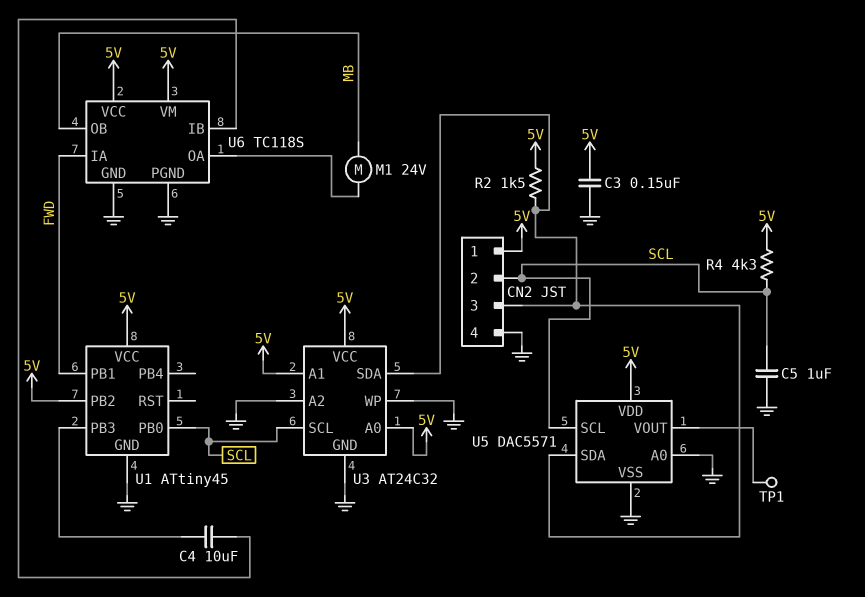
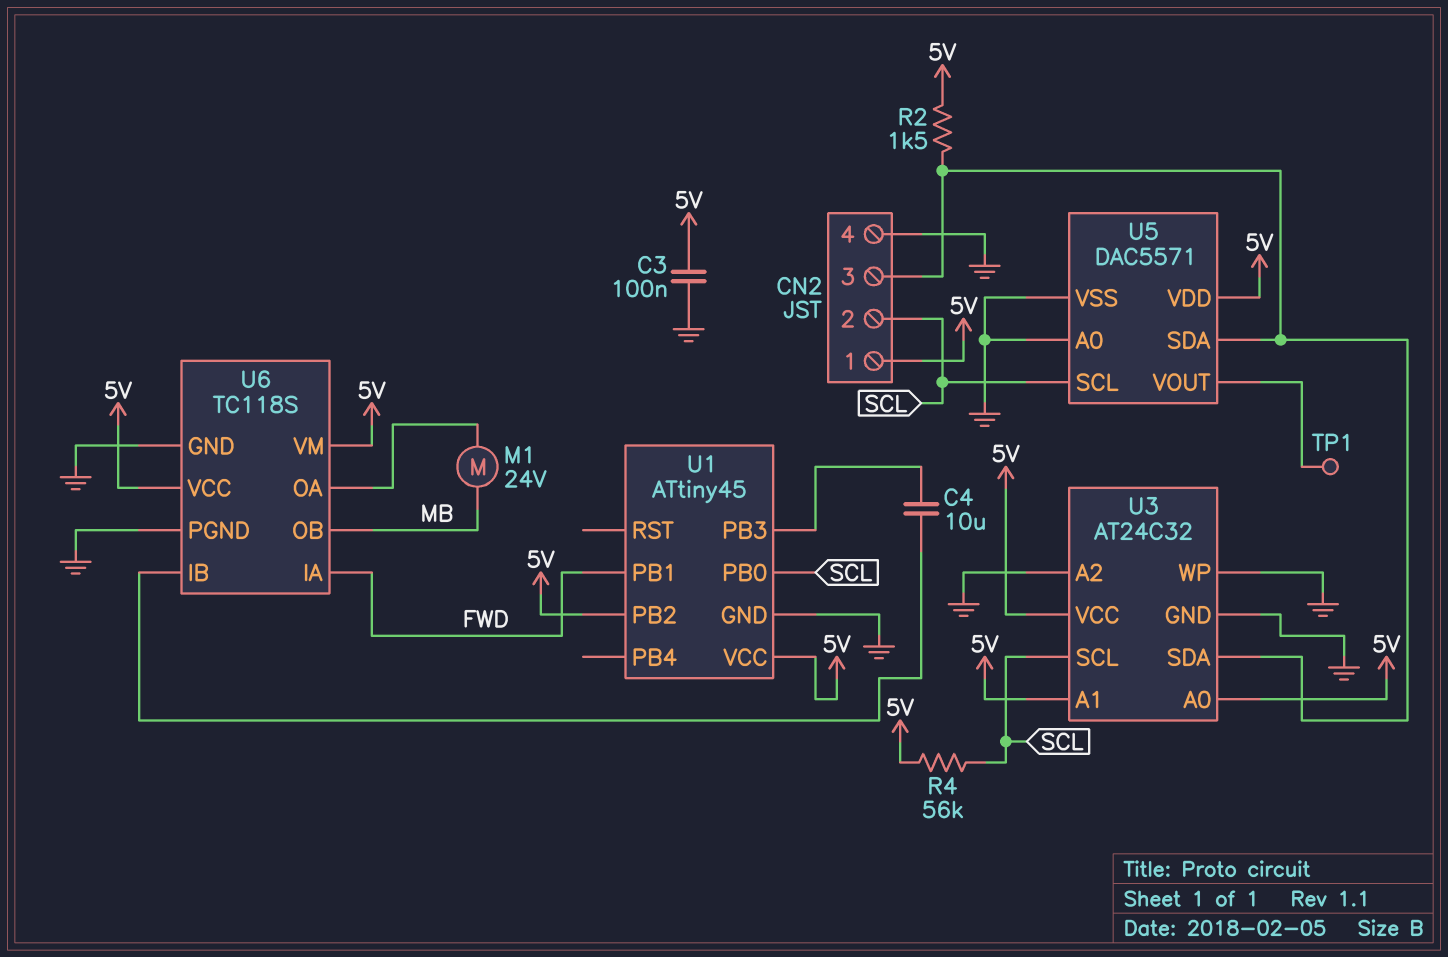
C3: 150nF (5V, GND) -> 100nF (5V, GND)
C5: 1uF (GND, SCL) -> none
R4: 4.3k (5V, SCL) -> 56k (5V, SCL)

